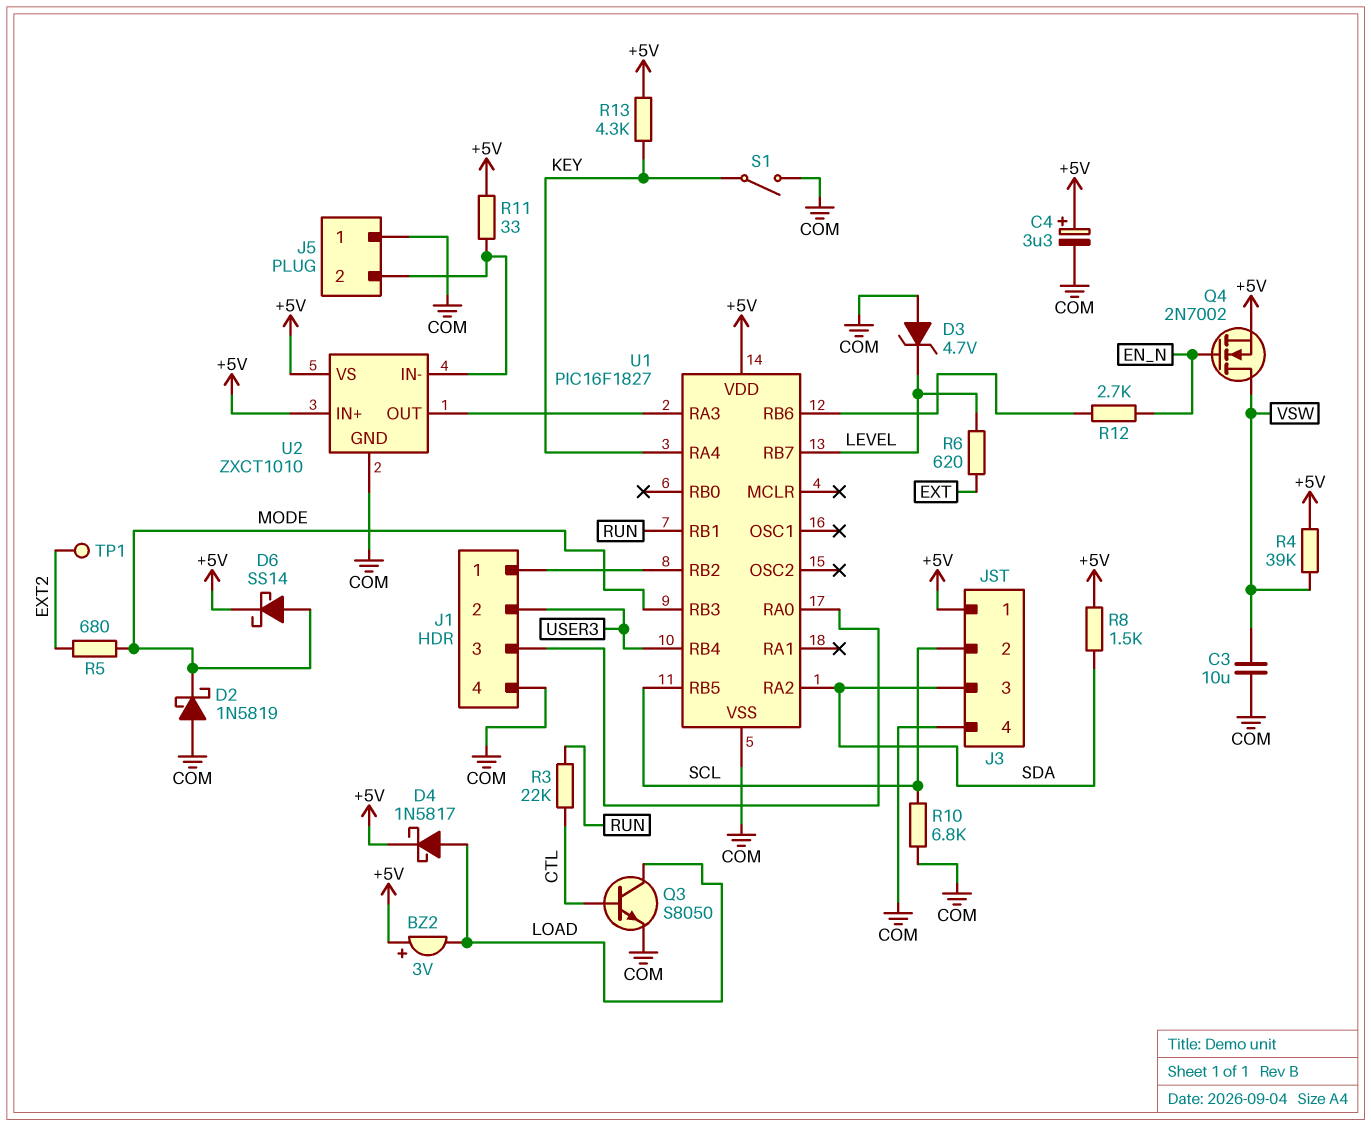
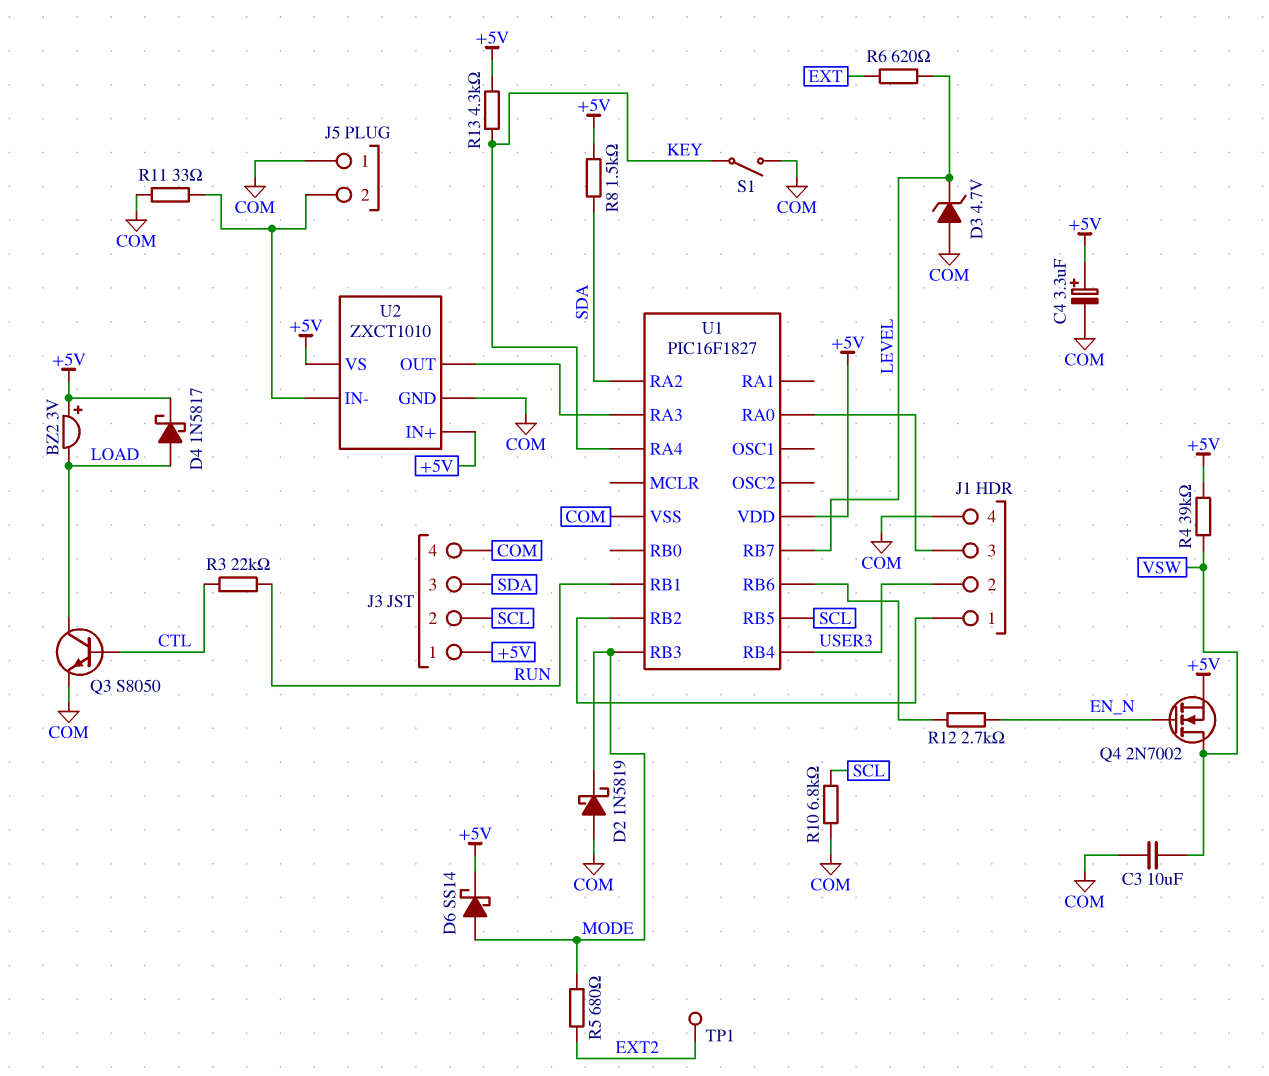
R11: 33 (+5V, J5/2) -> 33 (COM, J5/2)

